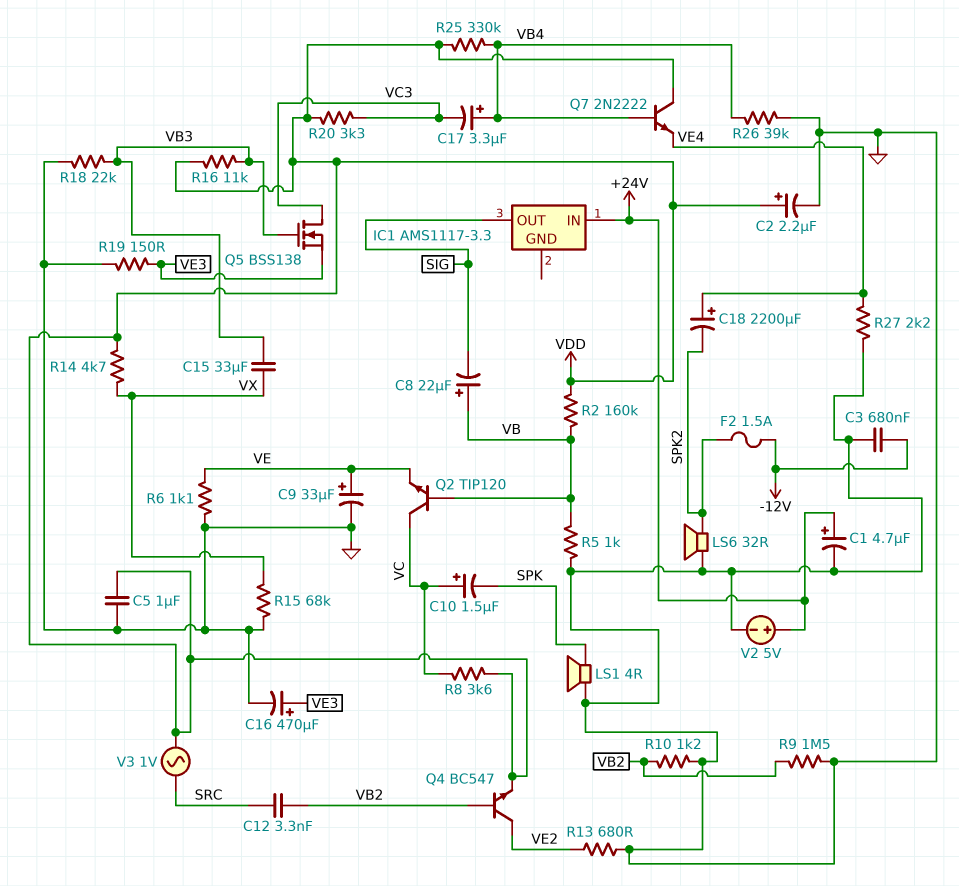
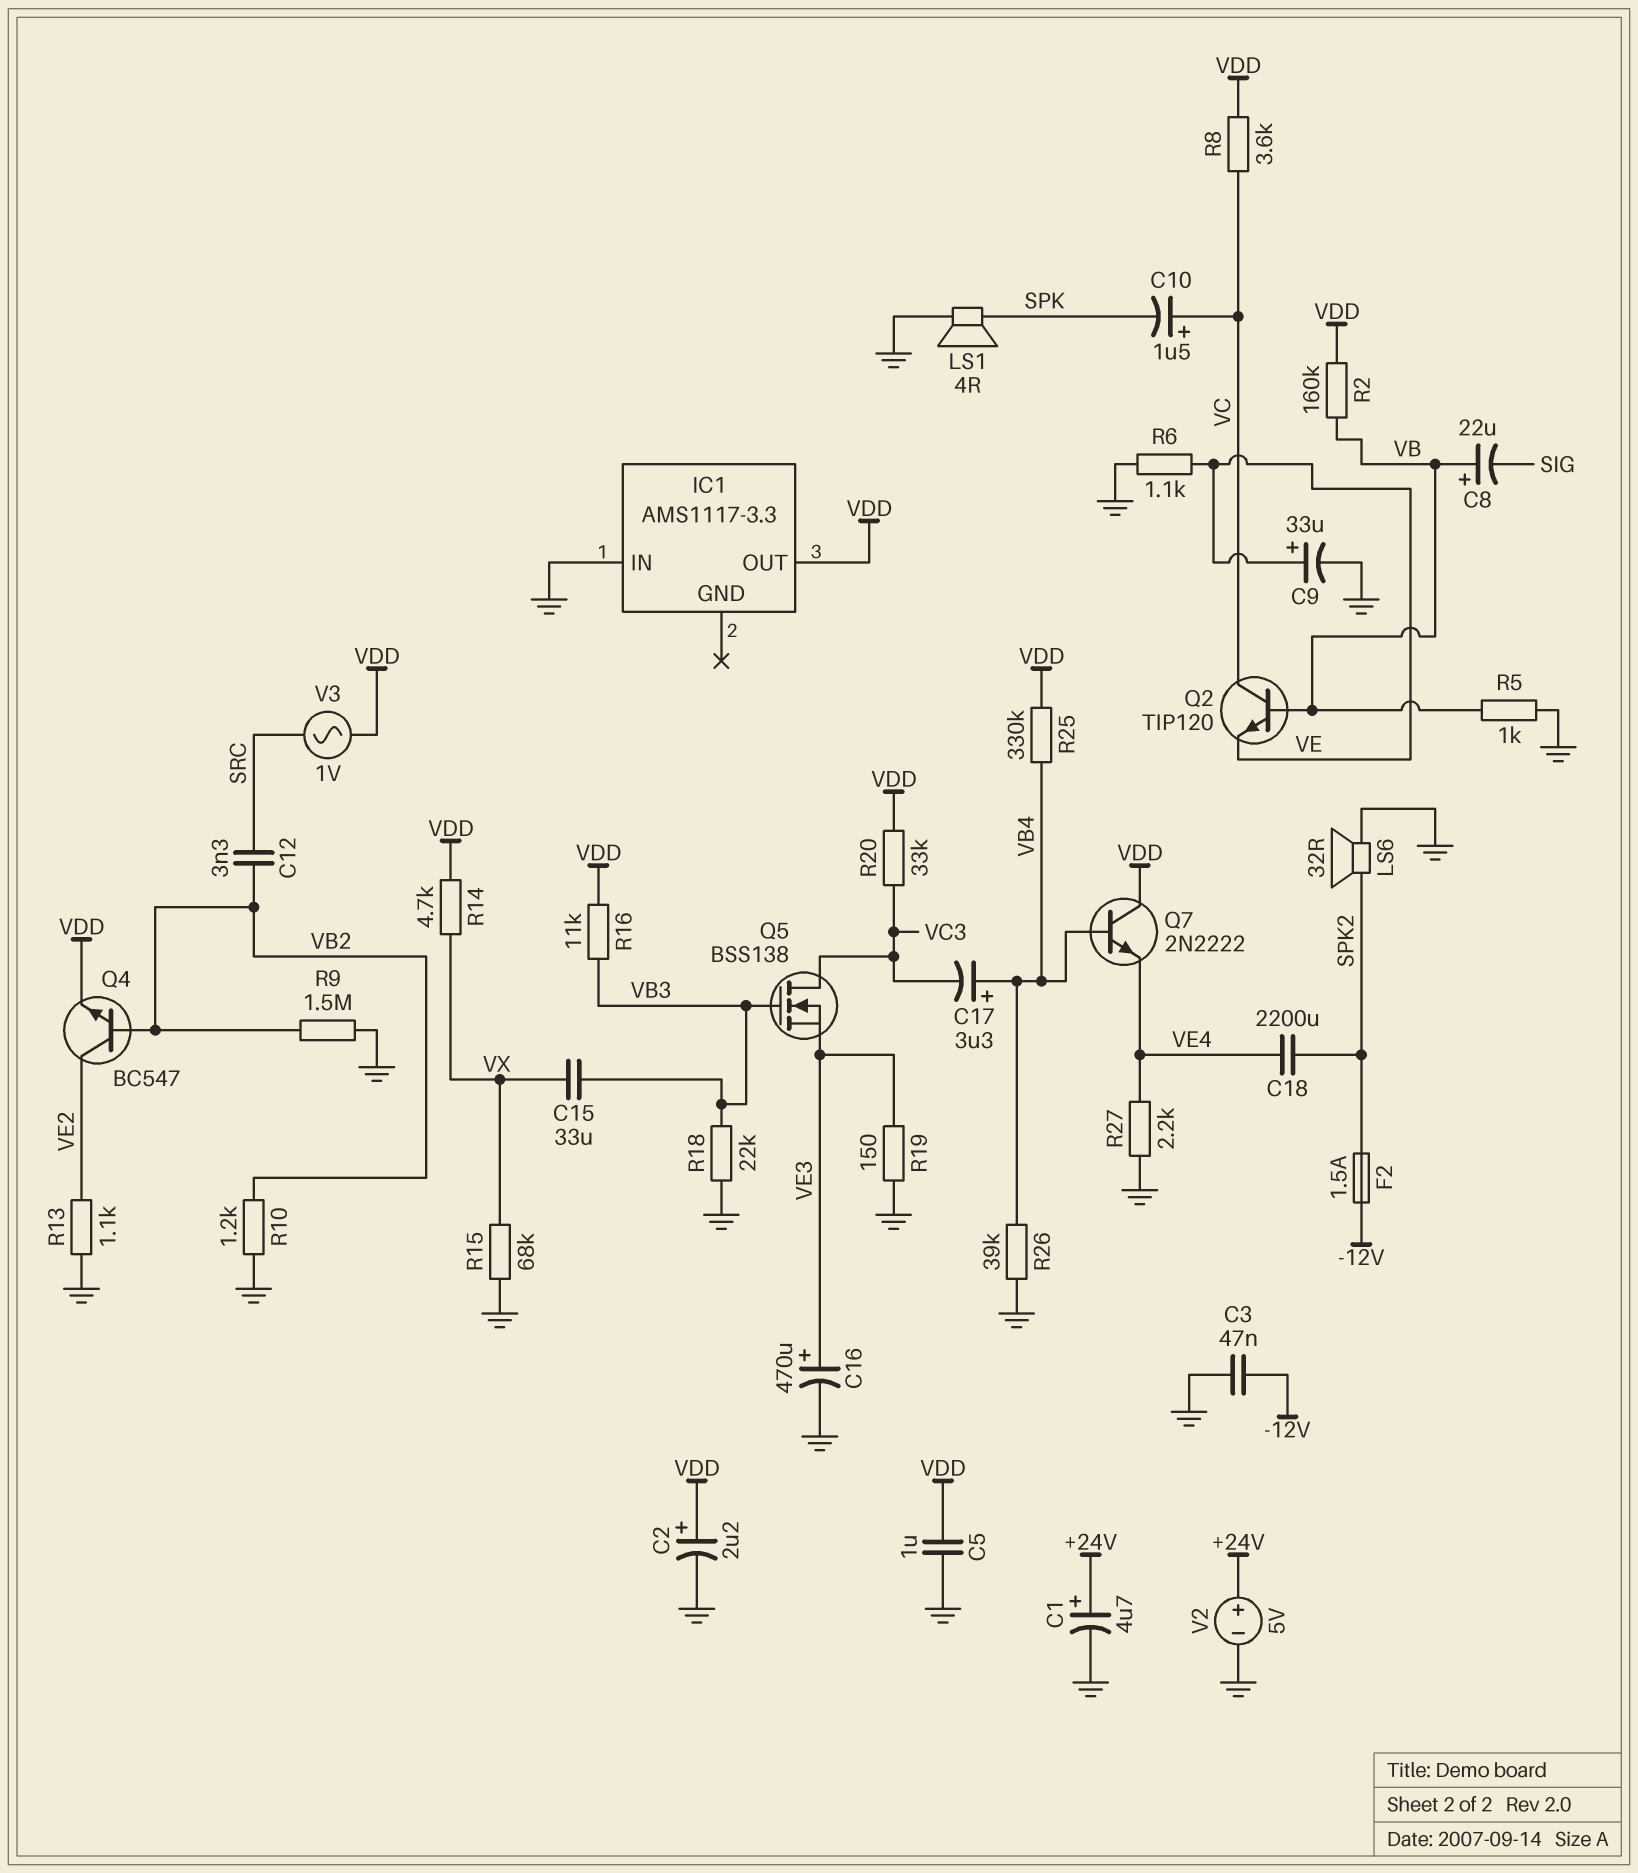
C3: 680nF (-12V, GND) -> 47nF (-12V, GND)
C18: 2200uF (plus VE4, minus SPK2) -> 2200uF (SPK2, VE4)
IC1 pin IN: +24V -> GND
IC1 pin OUT: SIG -> VDD
R13: 680 (GND, VE2) -> 1.1k (GND, VE2)
R20: 3.3k (VC3, VDD) -> 33k (VC3, VDD)

